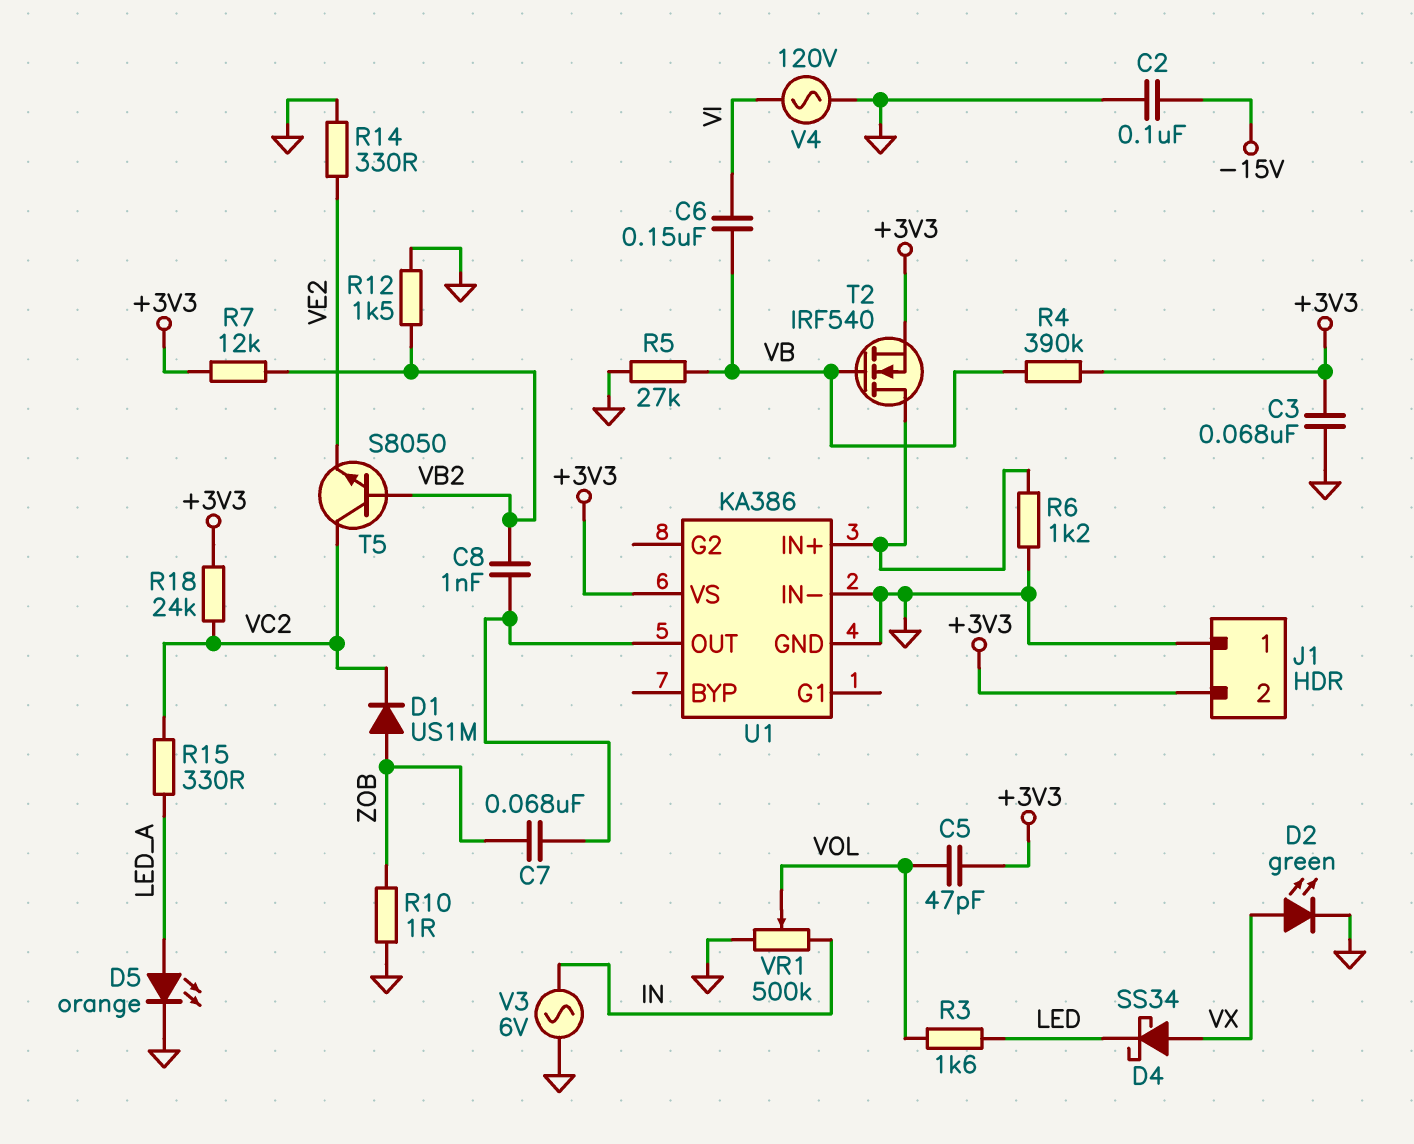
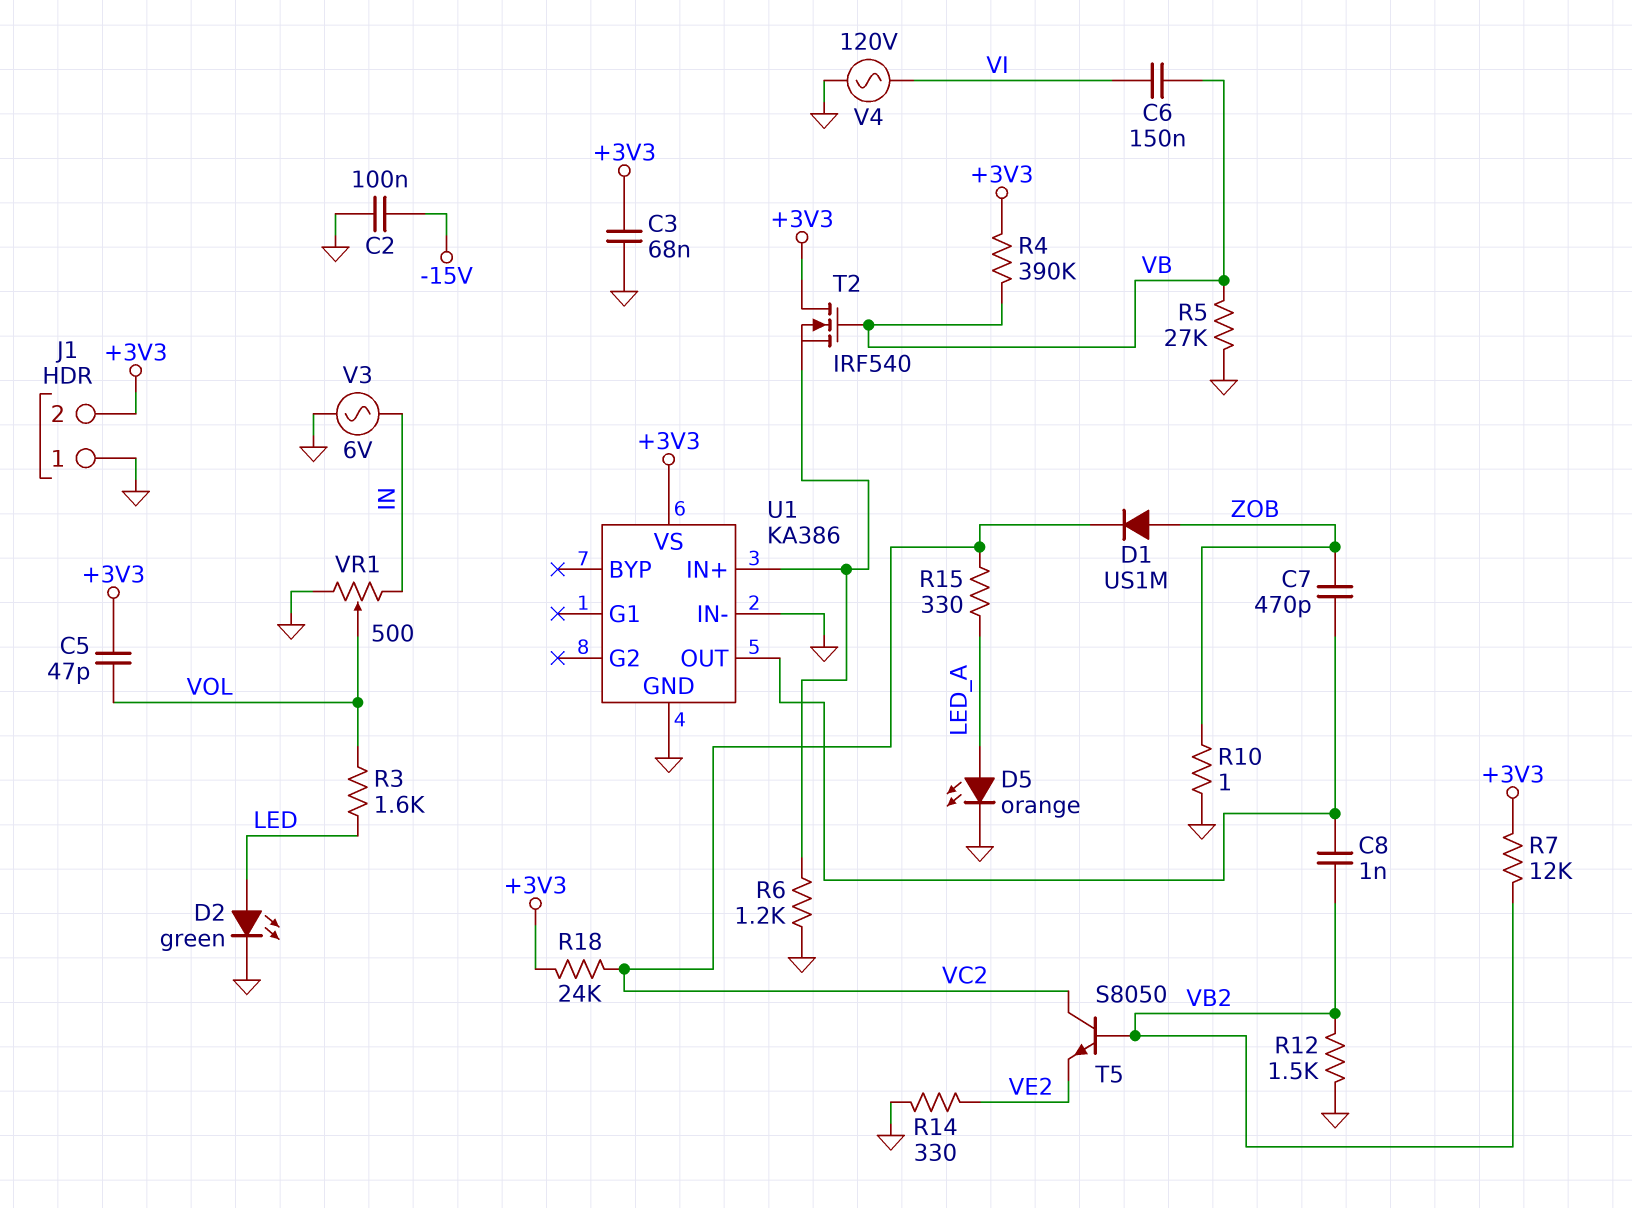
C7: 68nF (U1/OUT, ZOB) -> 470pF (U1/OUT, ZOB)
D2: LED green (A VX, K GND) -> LED green (A LED, K GND)
D4: schottky SS34 (A VX, K LED) -> none
T2: NMOS IRF540 (G VB, D U1/IN+, S +3V3) -> NMOS IRF540 (G VB, D +3V3, S U1/IN+)
VR1: 500k (GND, IN, wiper VOL) -> 500 (GND, IN, wiper VOL)

